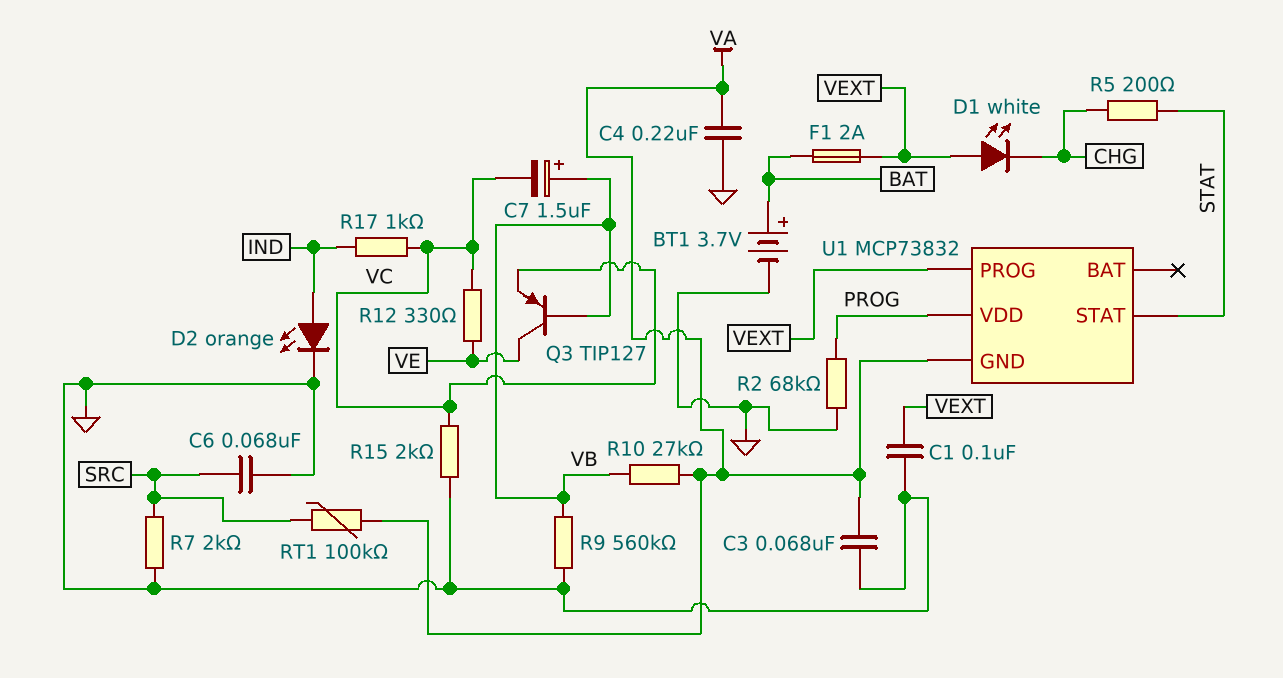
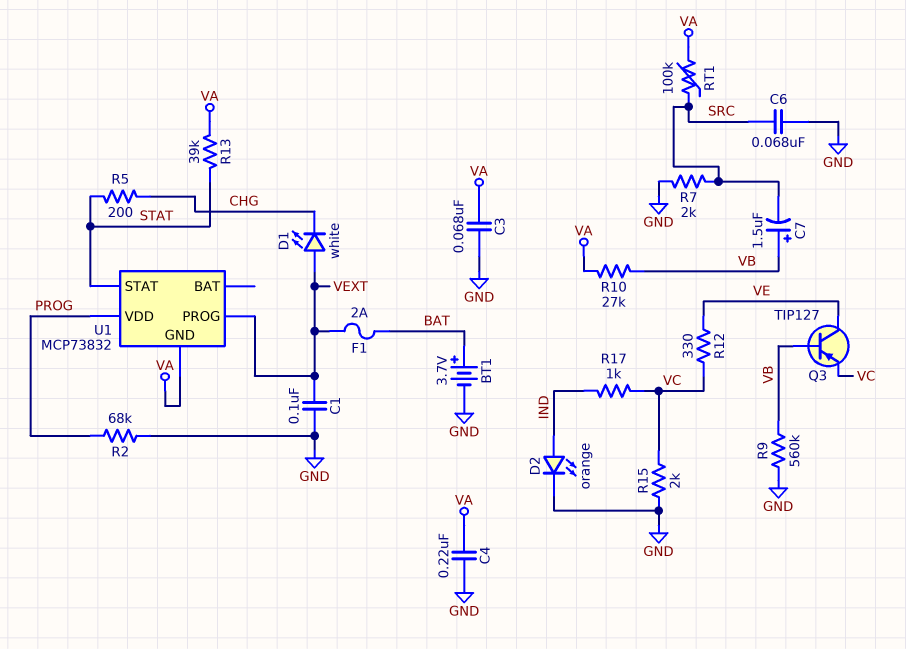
C7: 1.5uF (plus VB, minus VC) -> 1.5uF (plus VB, minus SRC)
R13: none -> 39k (STAT, VA)

